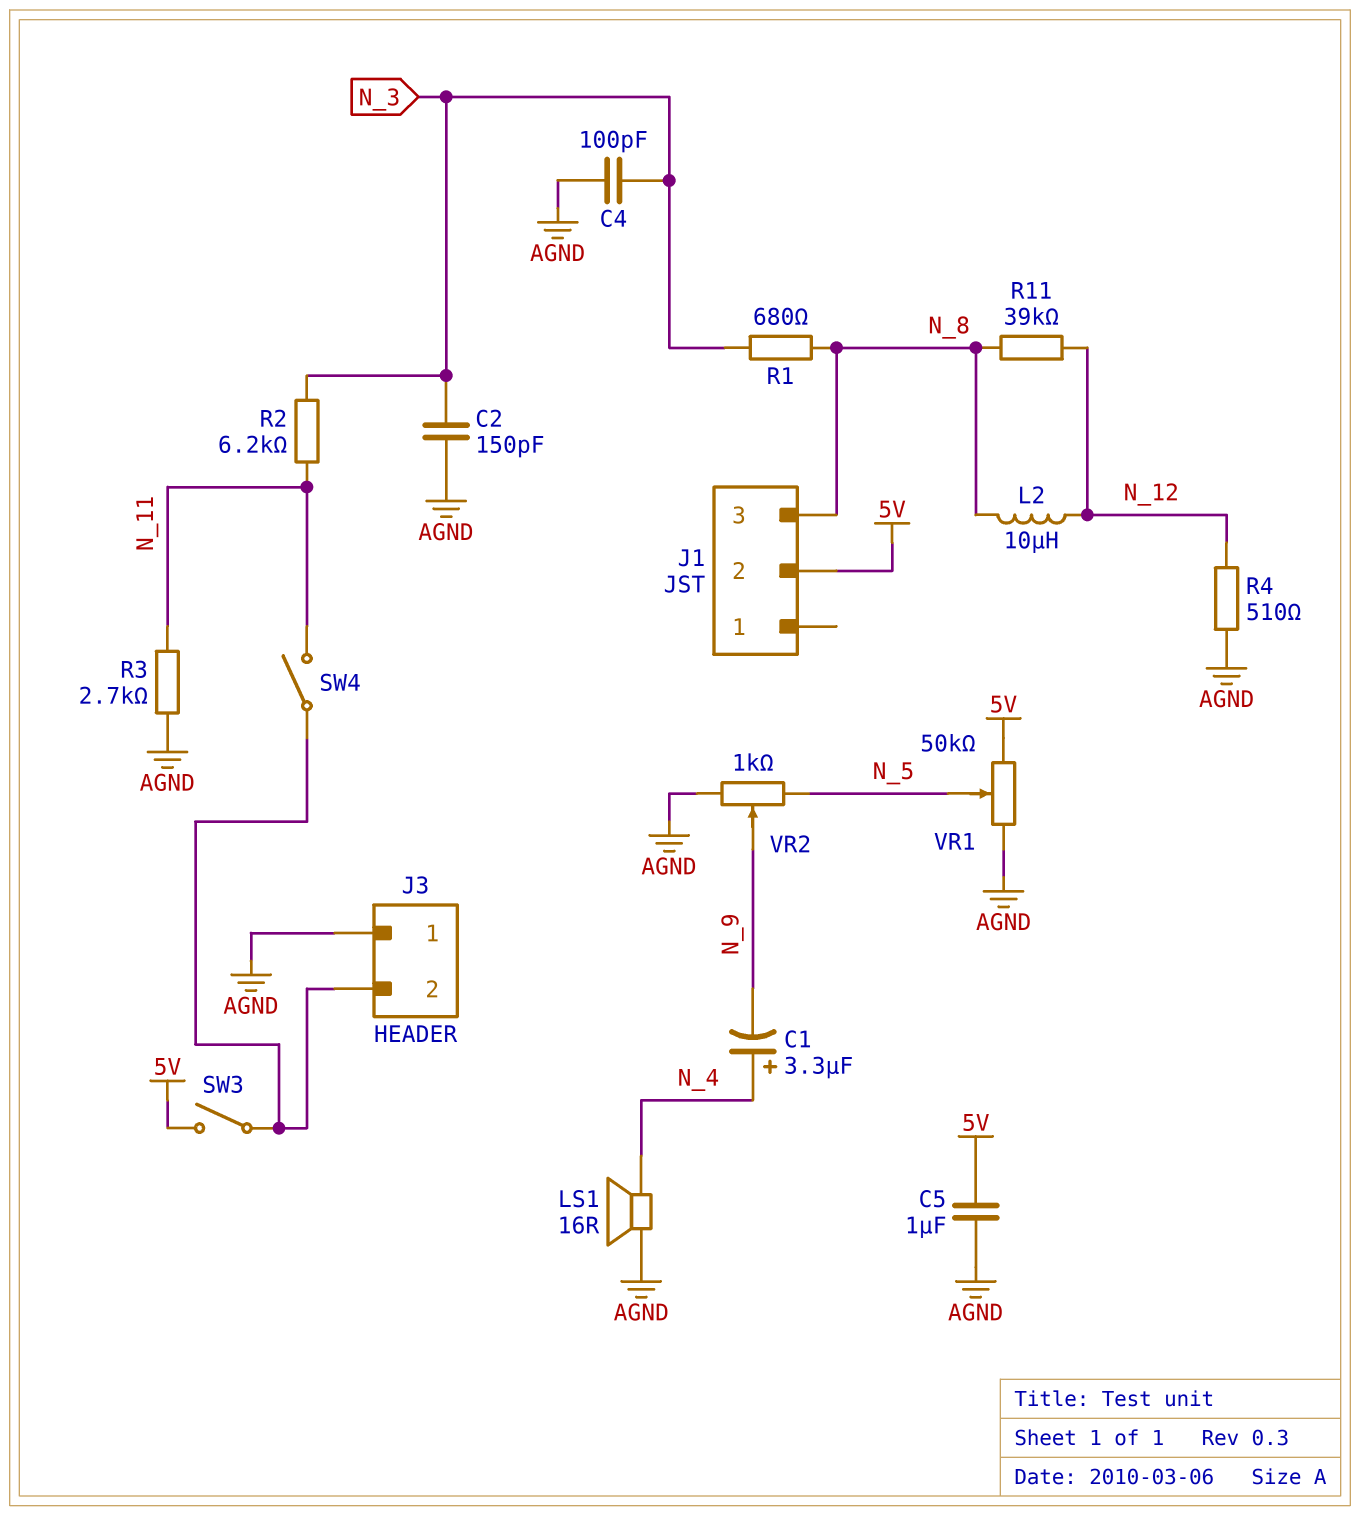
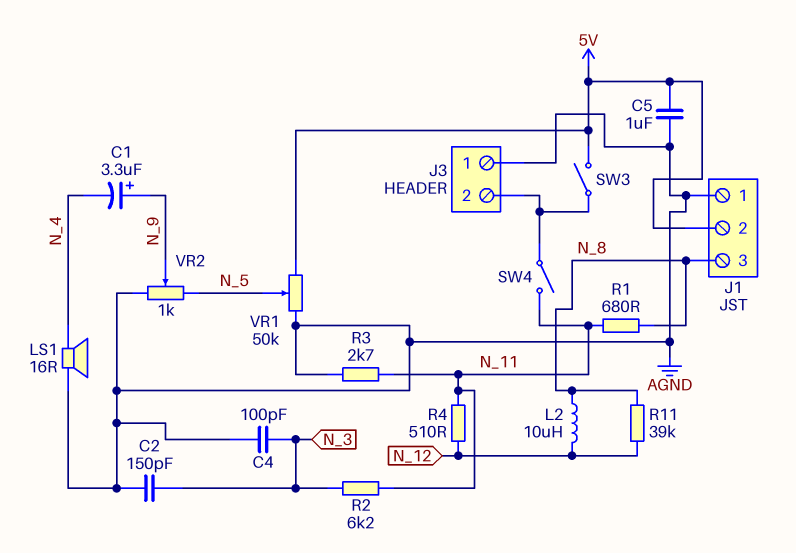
C1: 3.3uF (plus N_4, minus N_9) -> 3.3uF (plus N_9, minus N_4)
J1 pin 1: none -> AGND
R1: 680 (N_3, N_8) -> 680 (N_8, N_11)
R4: 510 (AGND, N_12) -> 510 (N_11, N_12)

